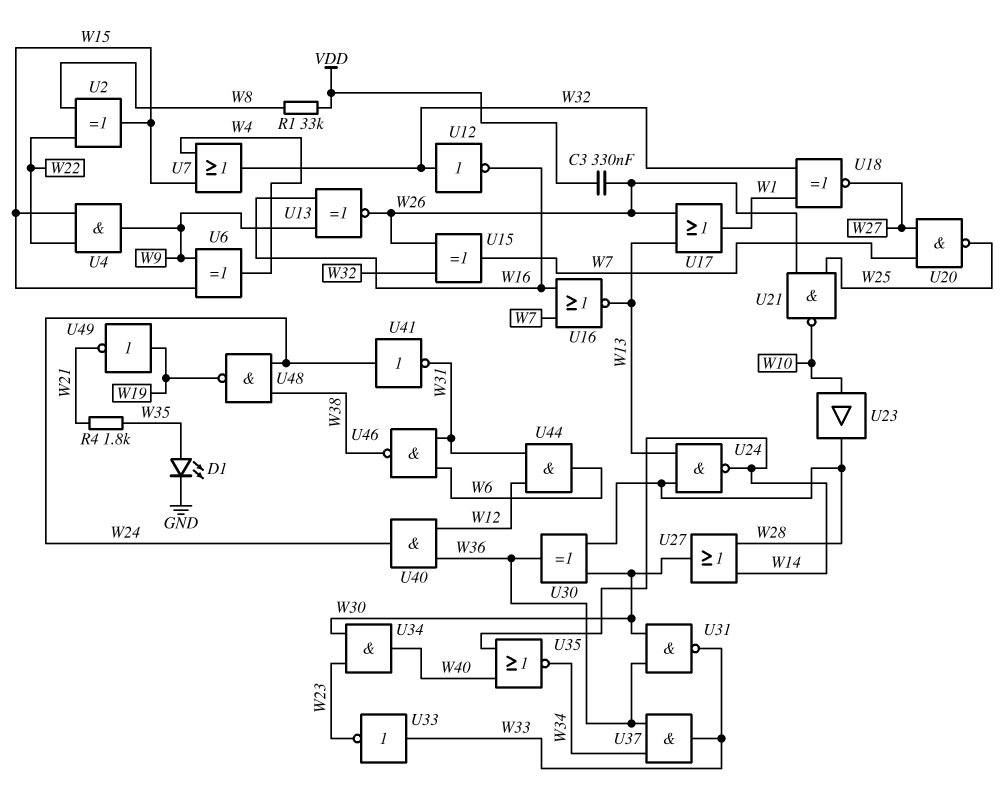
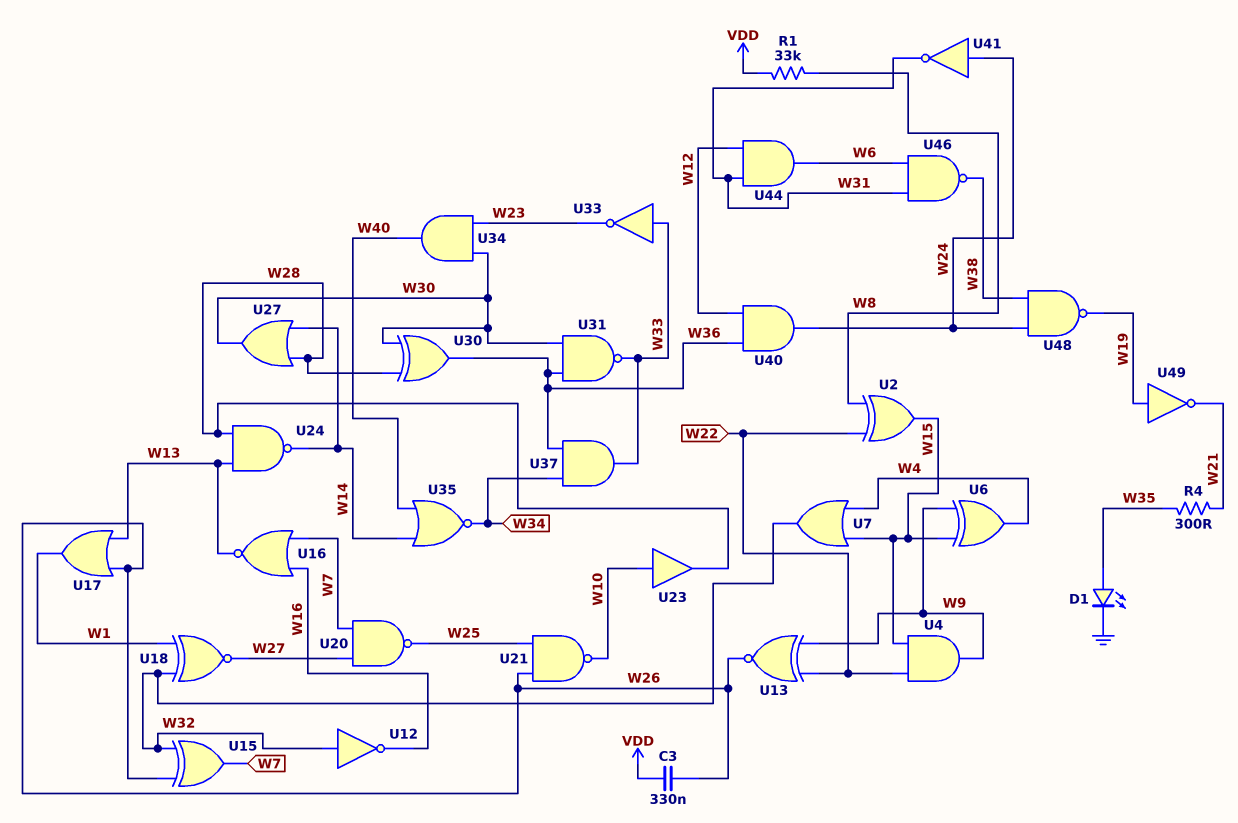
R4: 1.8k (W21, W35) -> 300 (W21, W35)
U13: XNOR (in W9, in W16, out W26) -> XNOR (in W9, in W22, out W26)

